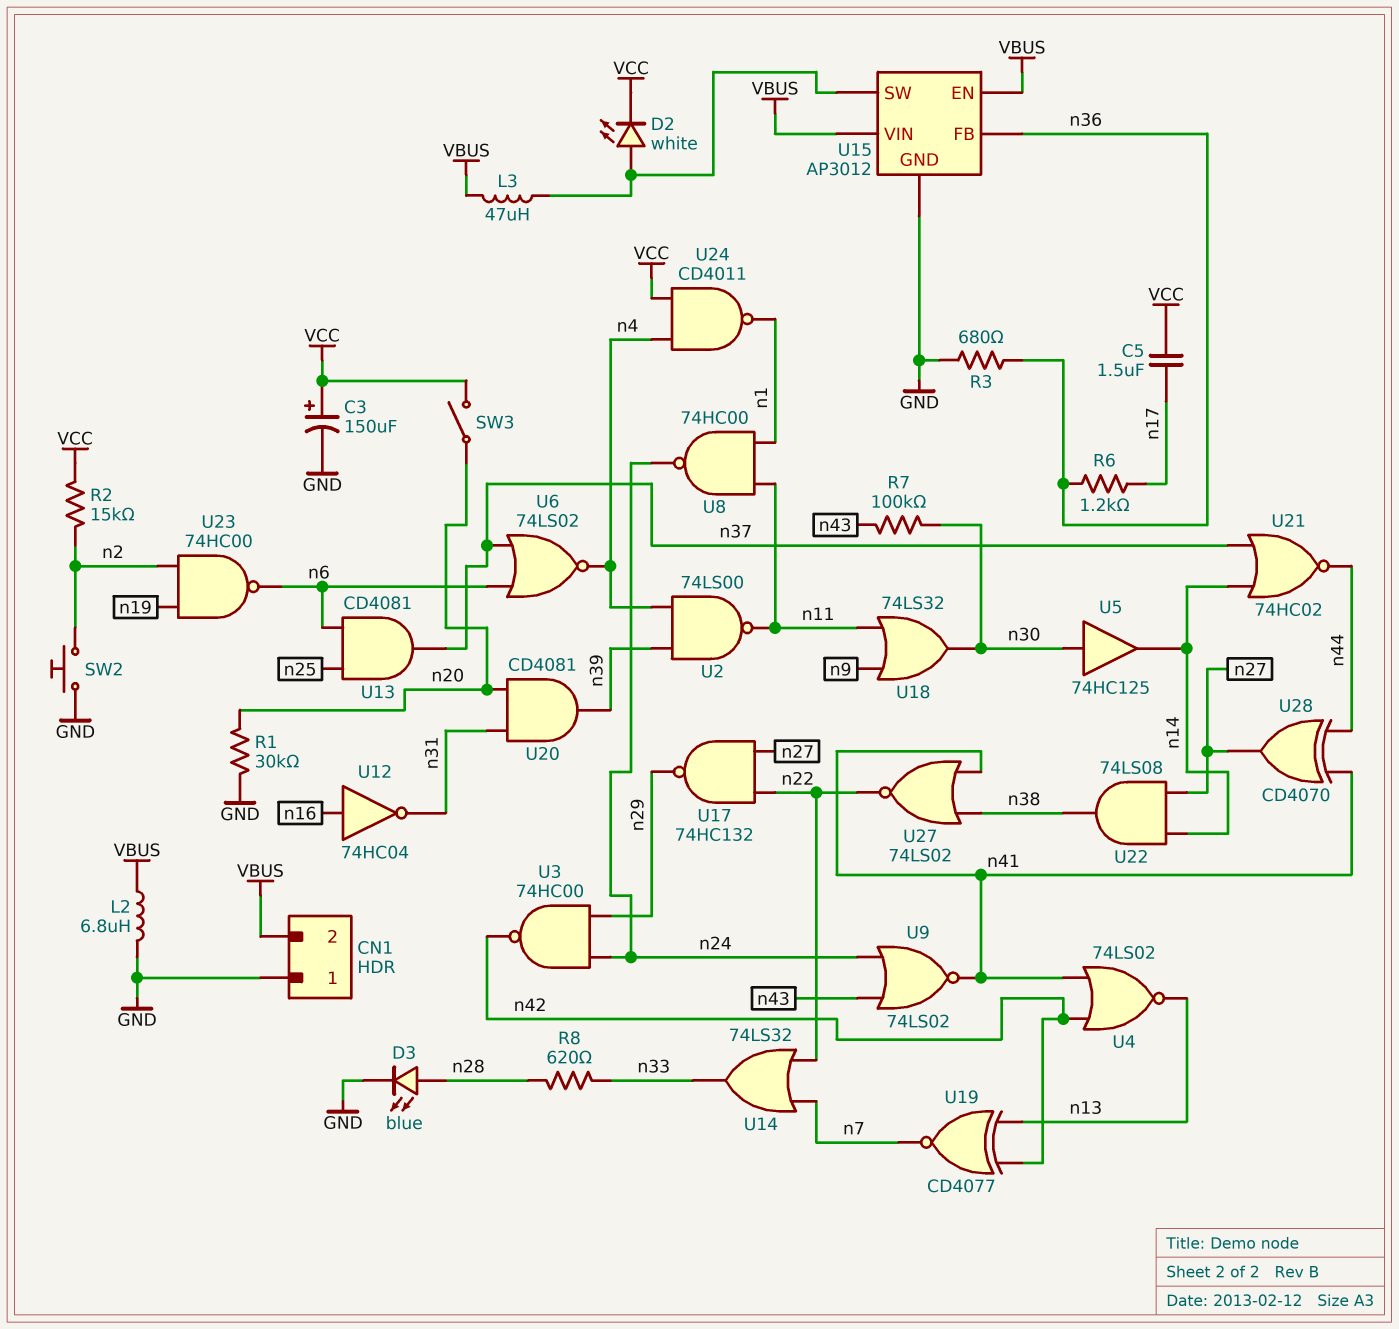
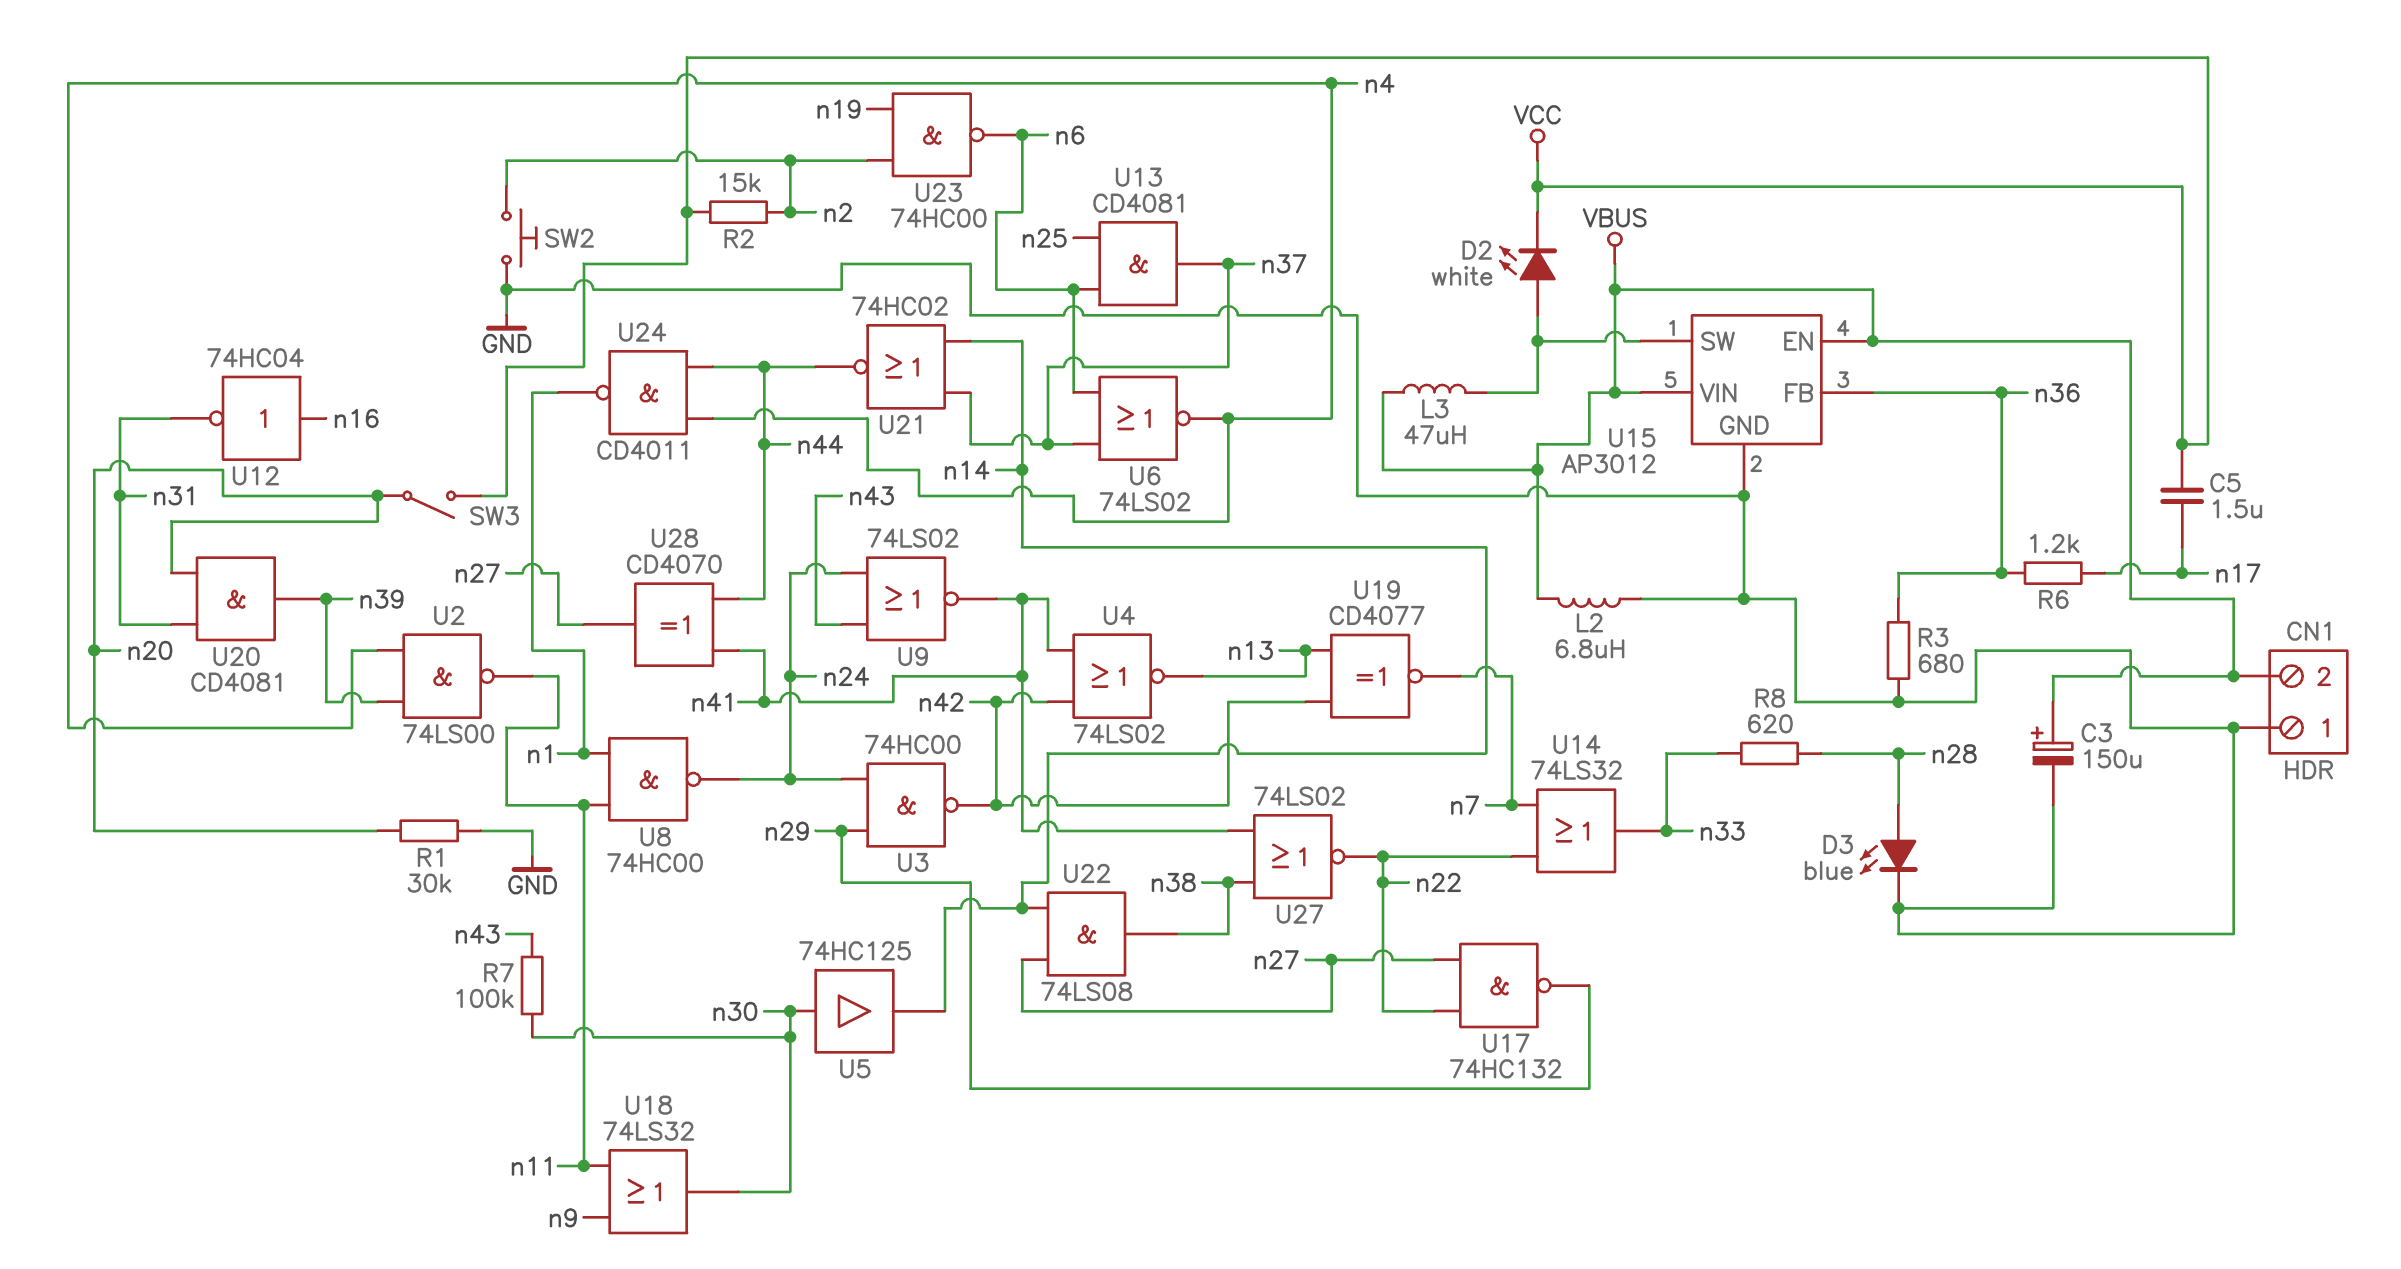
C3: 150uF (plus VCC, minus GND) -> 150uF (plus VBUS, minus GND)
U24: NAND CD4011 (in VCC, in n4, out n1) -> NAND CD4011 (in n4, in n44, out n1)

